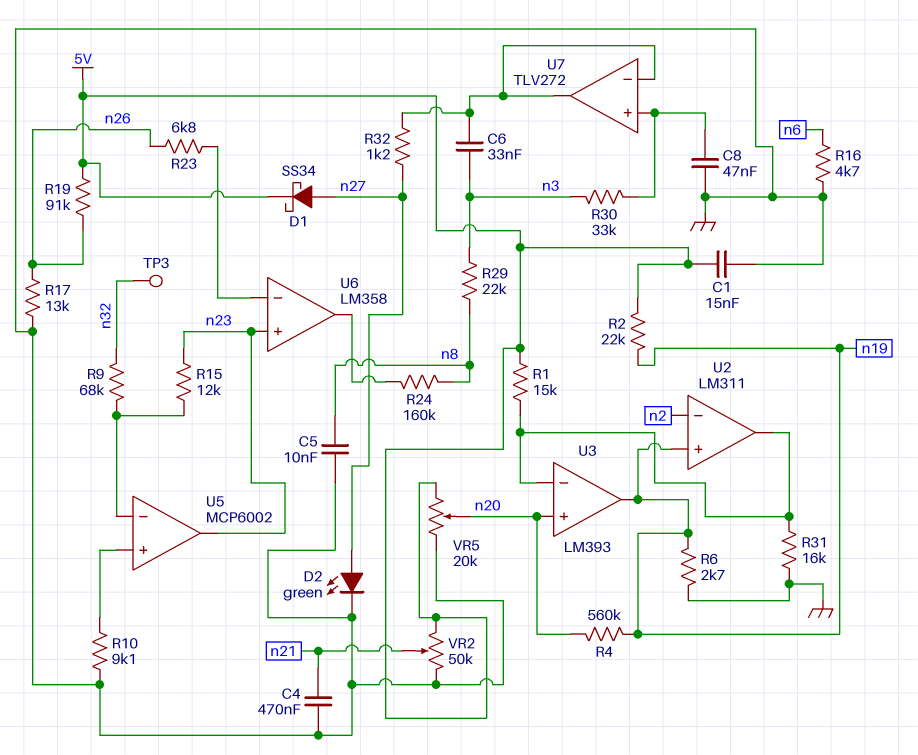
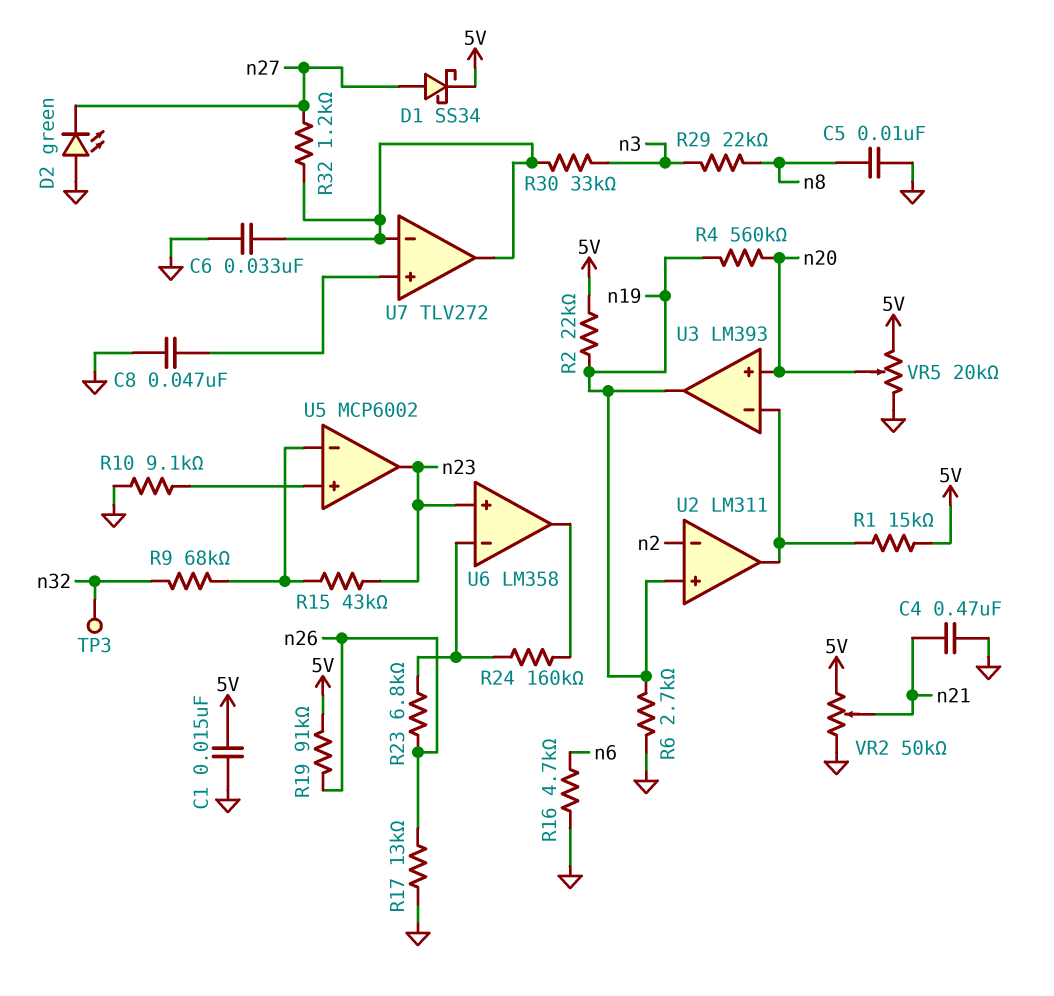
C6: 33nF (U7/in-, n3) -> 33nF (GND, U7/in-)
D2: LED green (A n27, K GND) -> LED green (A GND, K n27)
R15: 12k (U5/in-, n23) -> 43k (U5/in-, n23)
R24: 160k (U6/out, n8) -> 160k (U6/in-, U6/out)
R30: 33k (U7/in+, n3) -> 33k (U7/in-, n3)
R31: 16k (GND, U2/out) -> none

